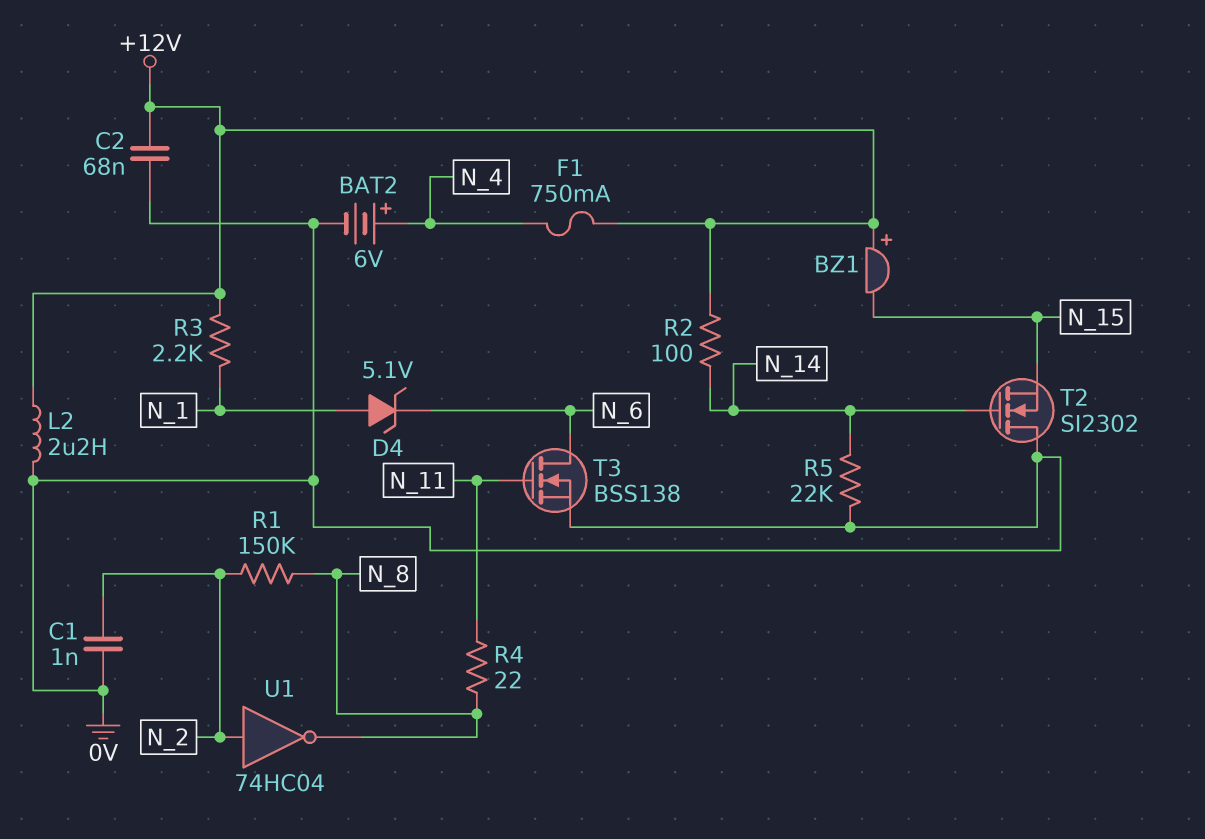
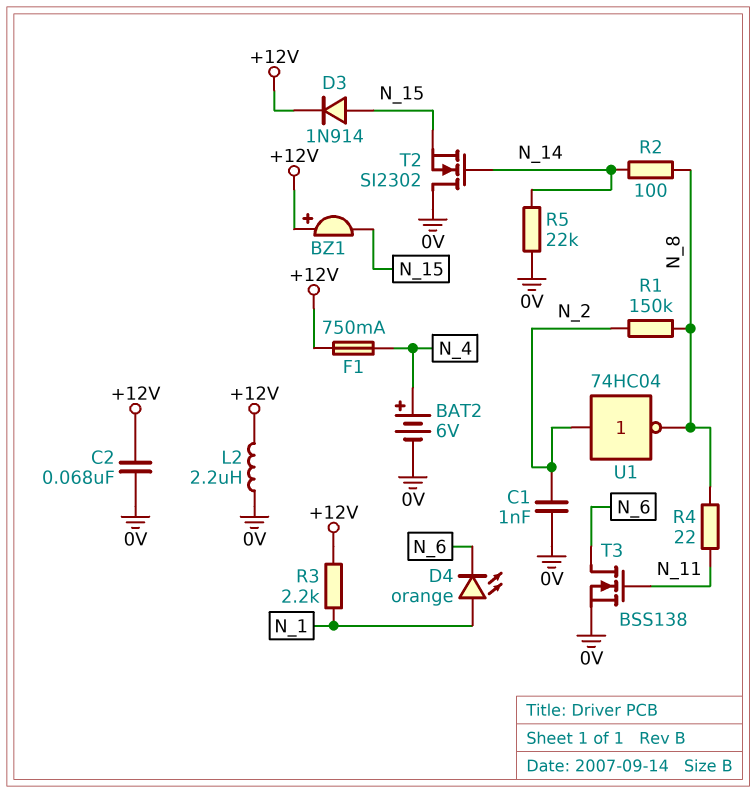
D3: none -> diode 1N914 (A N_15, K +12V)
D4: zener 5.1V (A N_1, K N_6) -> LED orange (A N_1, K N_6)
R2: 100 (+12V, N_14) -> 100 (N_8, N_14)

